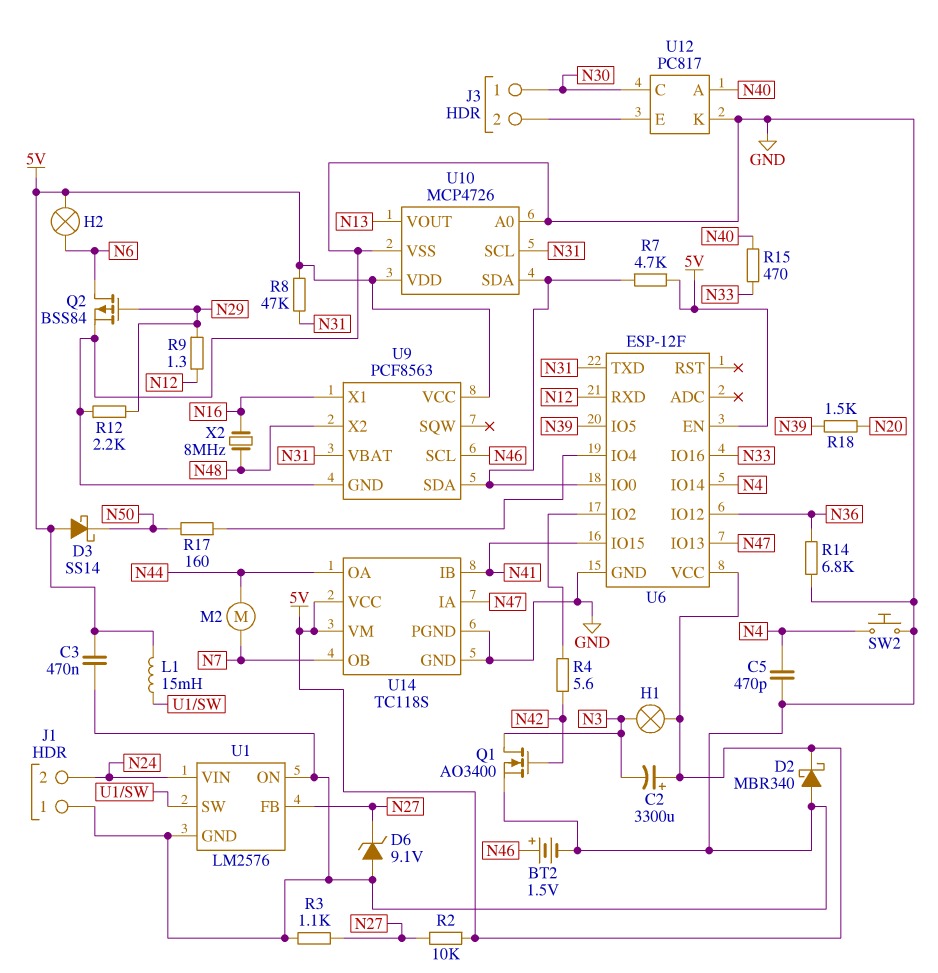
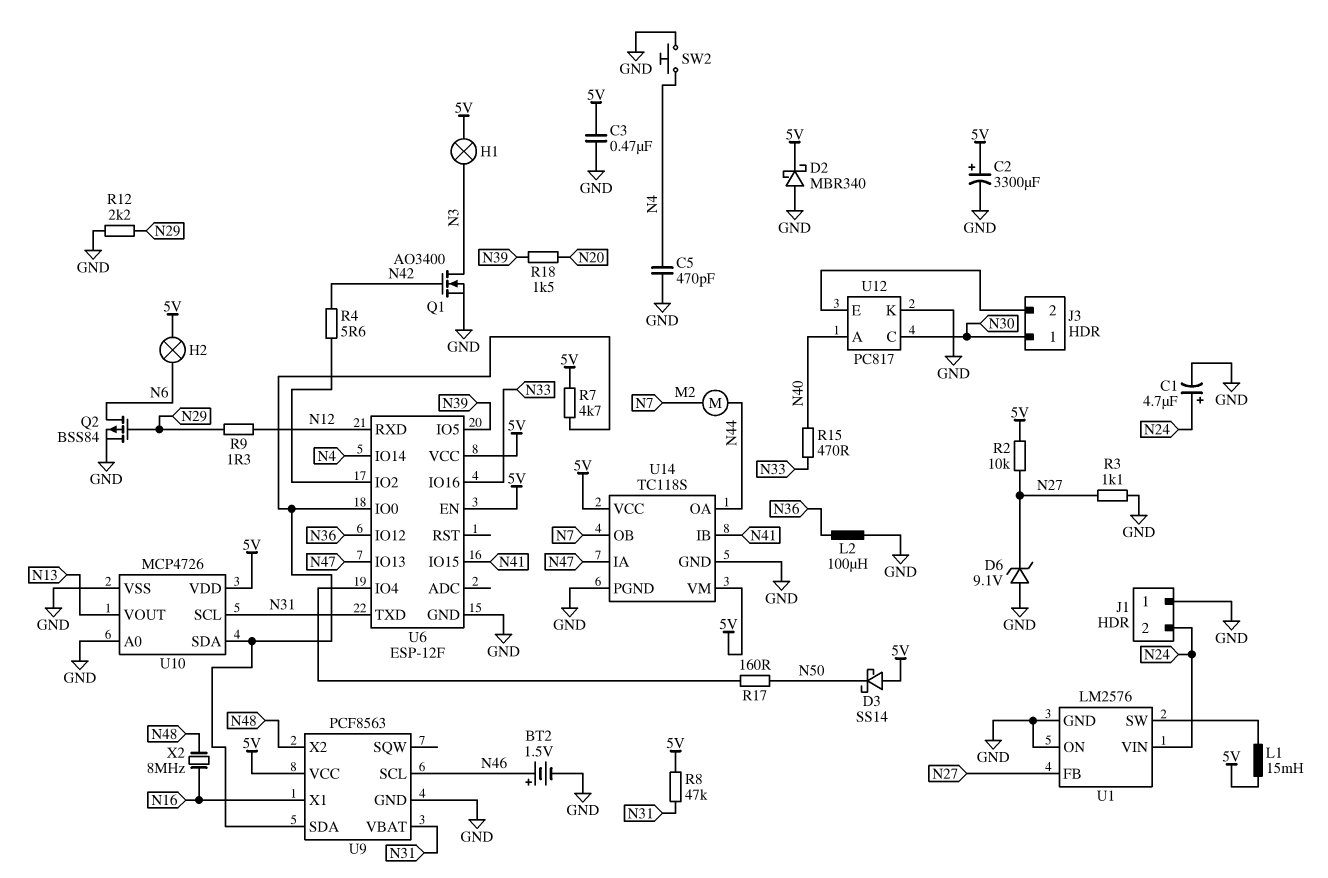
C1: none -> 4.7uF (plus N24, minus GND)
C2: 3300uF (plus 5V, minus N3) -> 3300uF (plus 5V, minus GND)
L2: none -> 100uH (GND, N36)
R14: 6.8k (GND, N36) -> none

